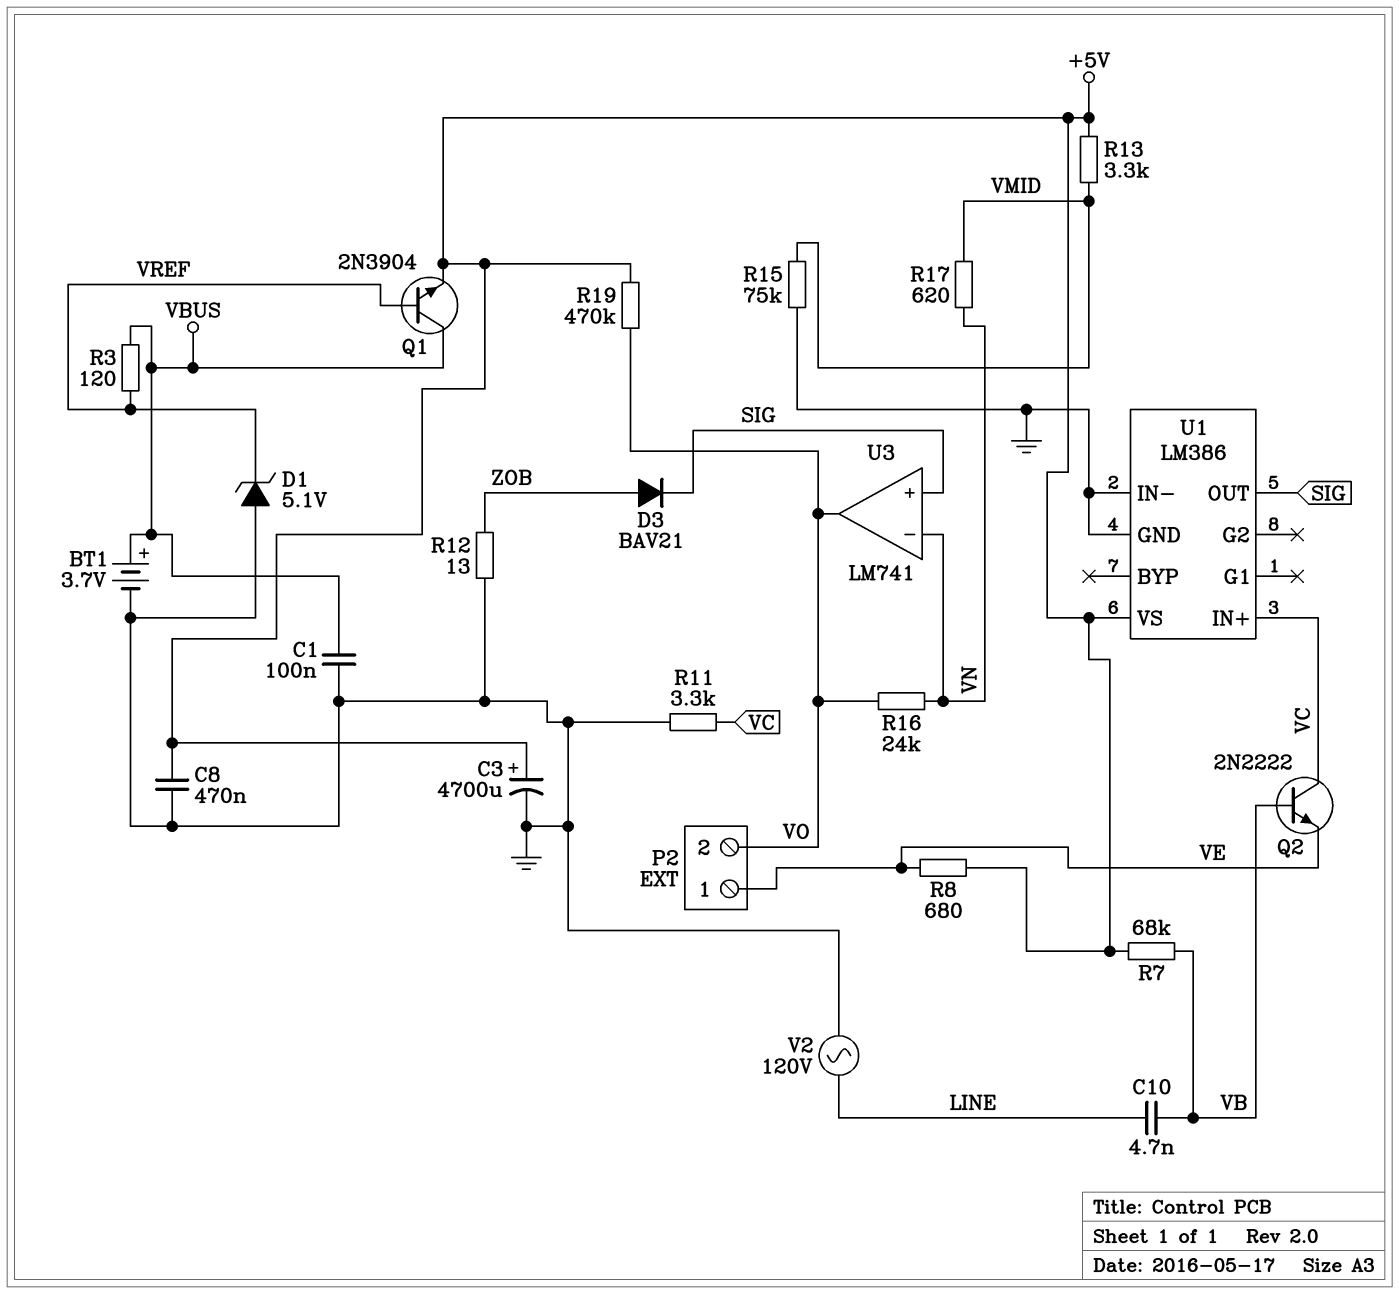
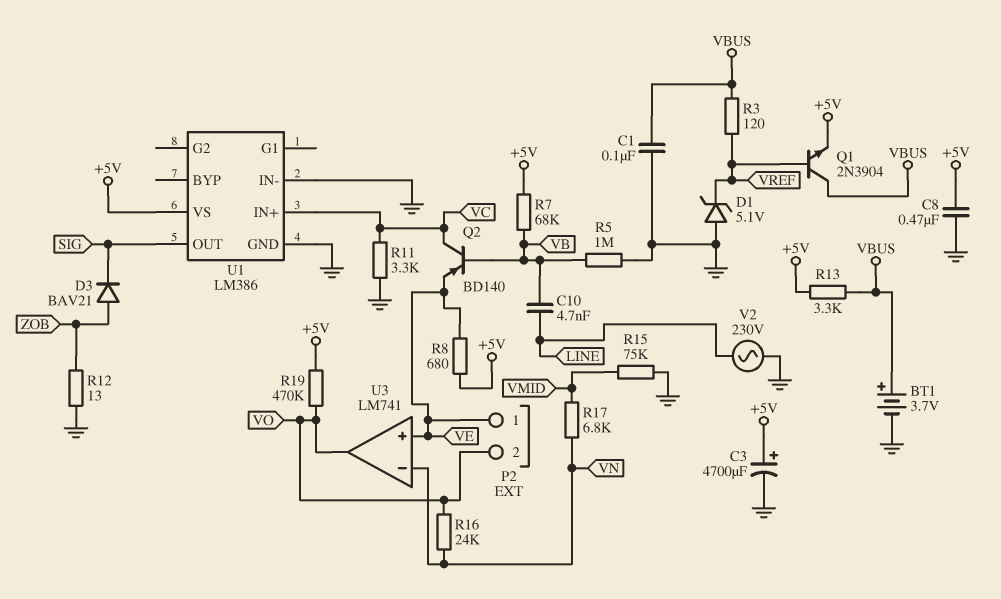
Q2: NPN 2N2222 (B VB, C VC, E VE) -> PNP BD140 (B VB, C VC, E VE)
R5: none -> 1M (GND, VB)
R13: 3.3k (+5V, VMID) -> 3.3k (+5V, VBUS)
R17: 620 (VMID, VN) -> 6.8k (VMID, VN)
U3 pin in+: SIG -> VE
V2: AC 120V (GND, LINE) -> AC 230V (GND, LINE)

